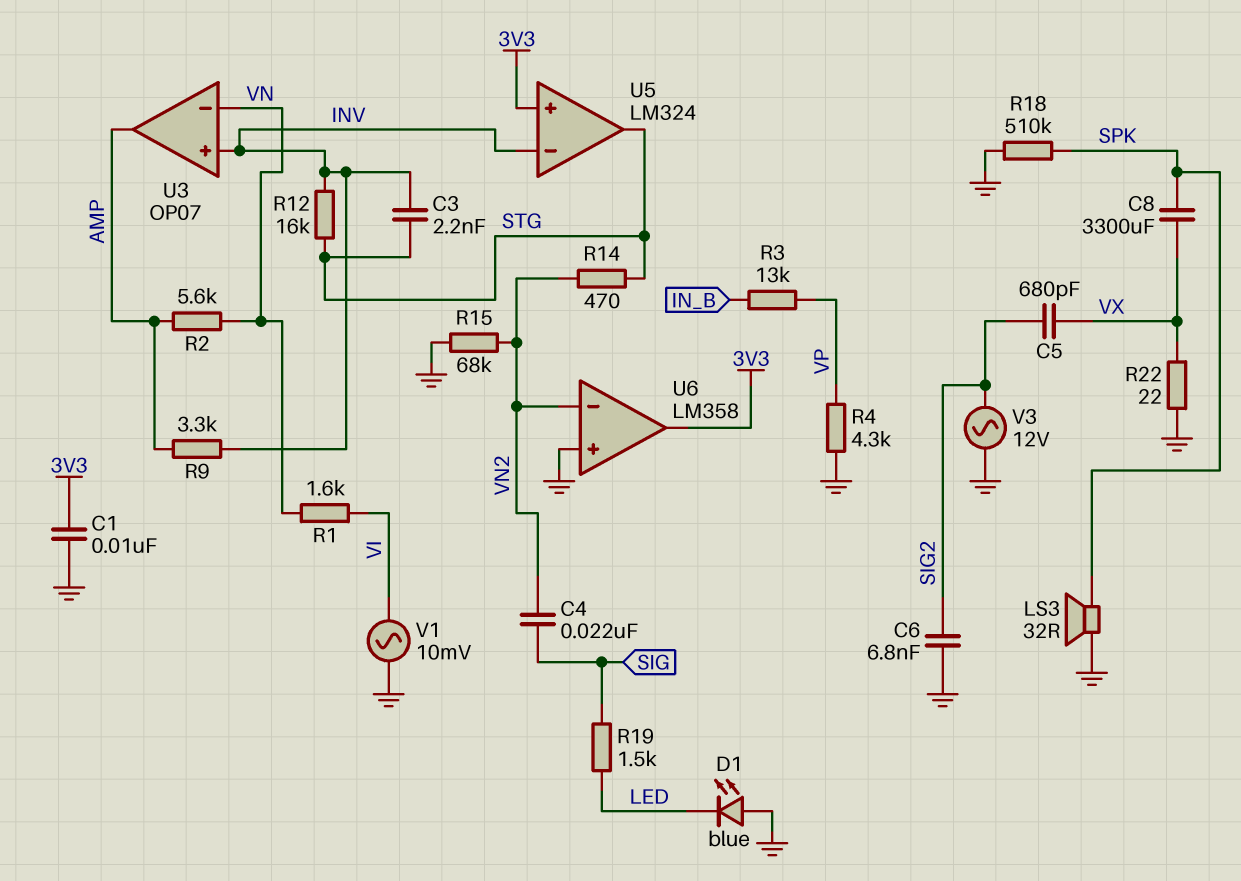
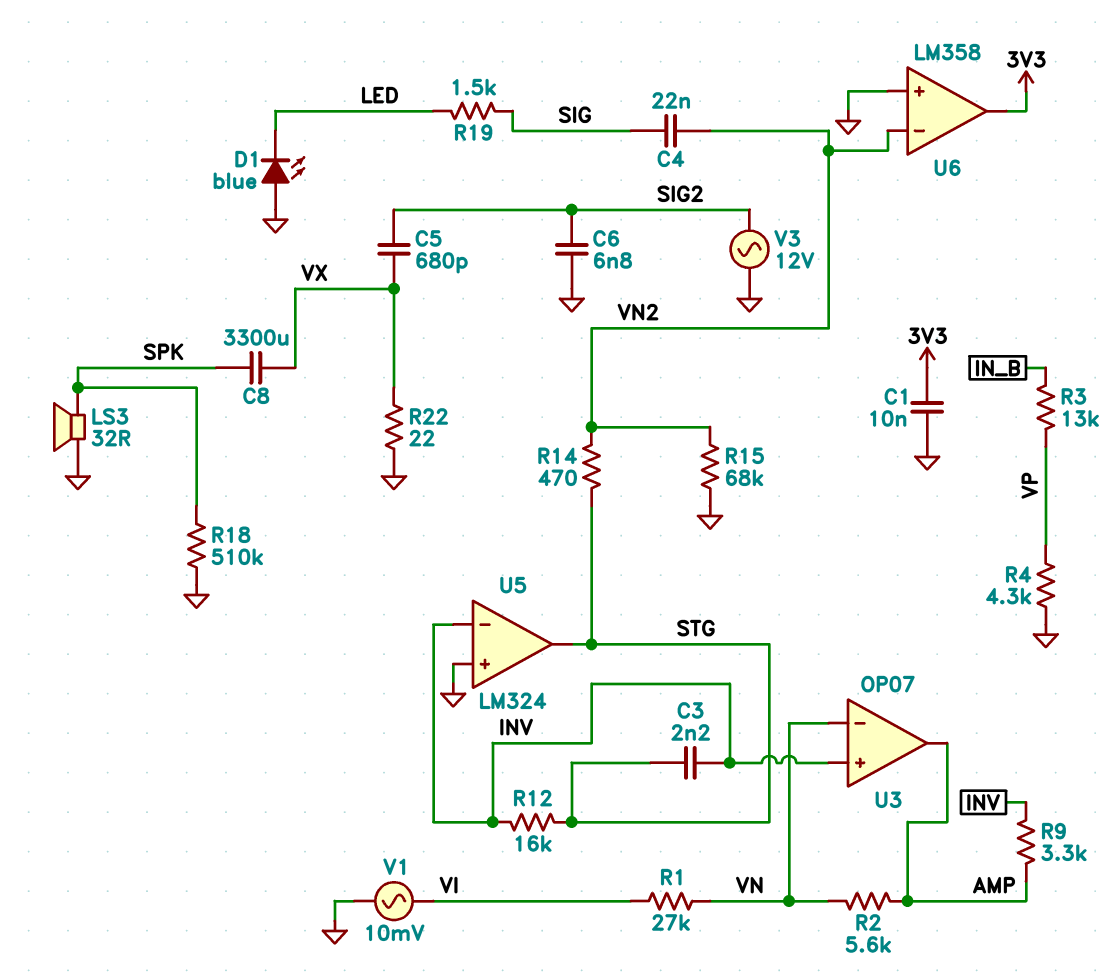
R1: 1.6k (VI, VN) -> 27k (VI, VN)
U5 pin in+: 3V3 -> GND

